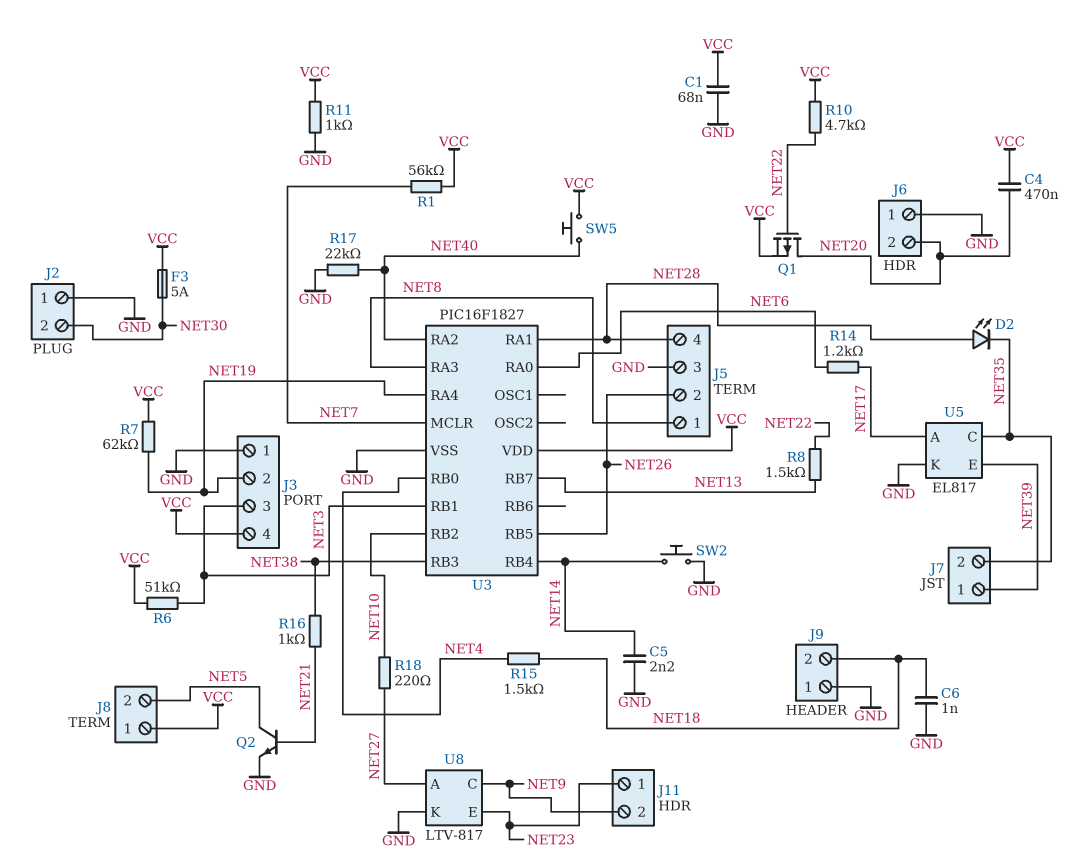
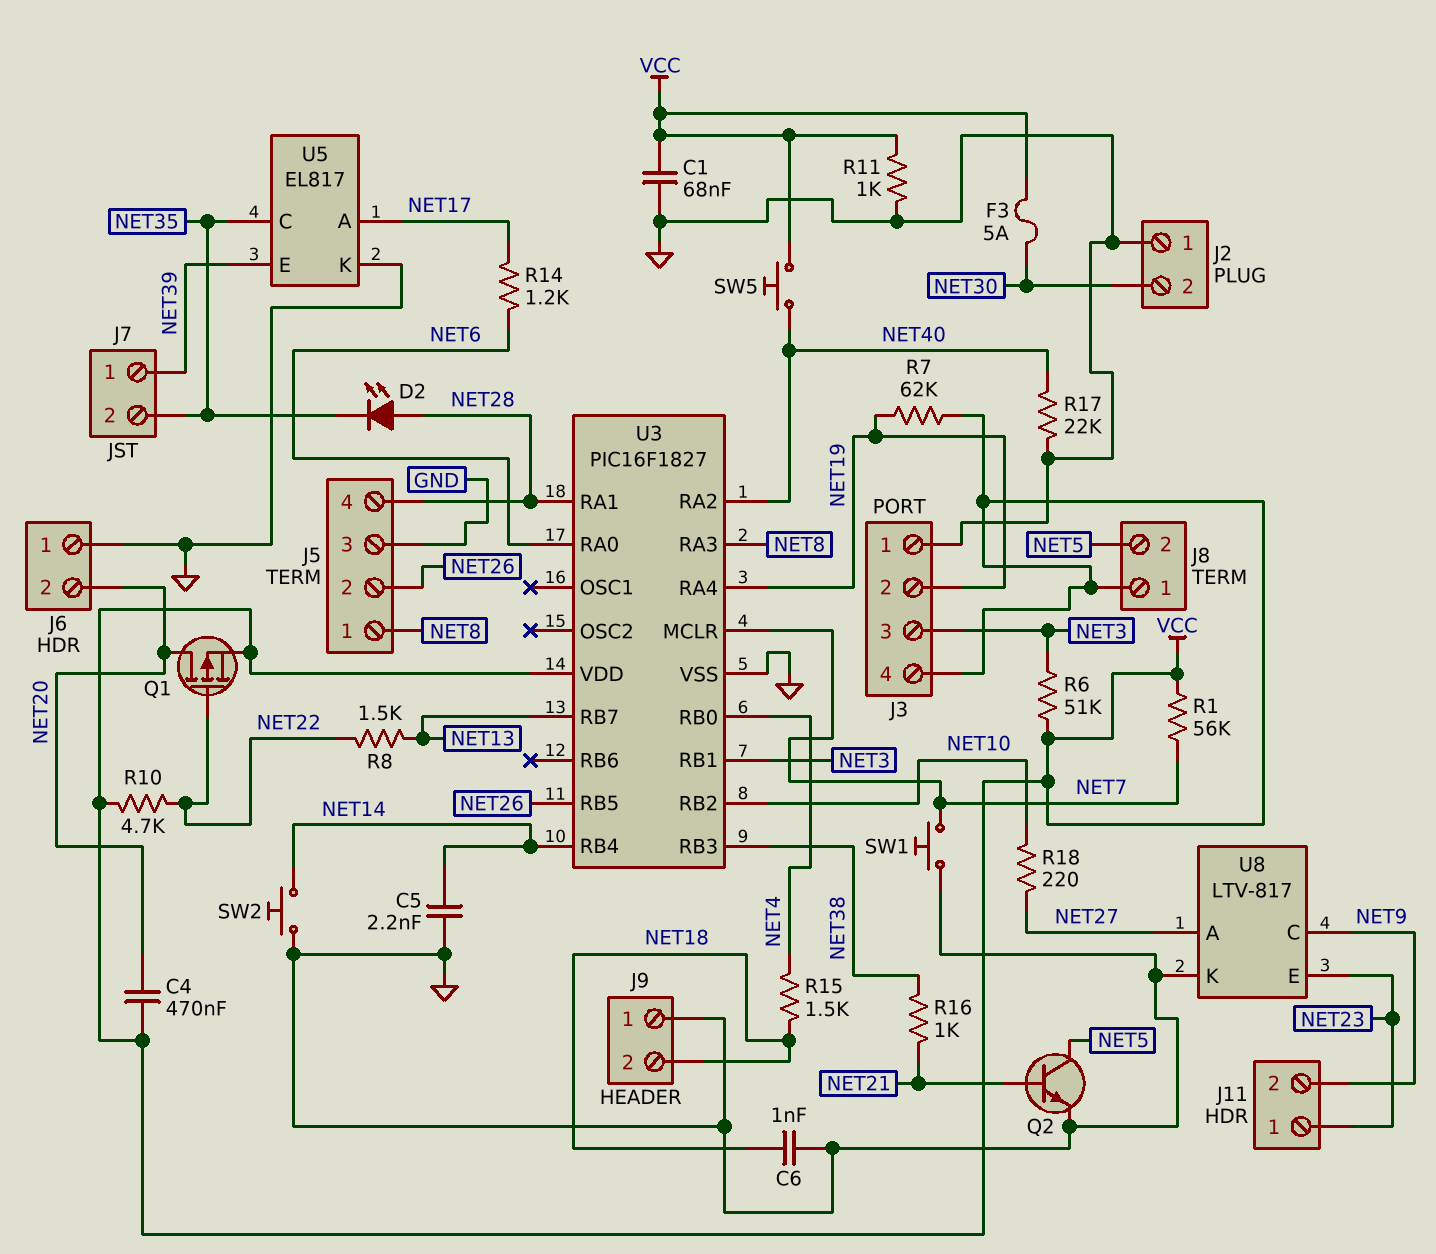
SW1: none -> button (GND, NET7)

